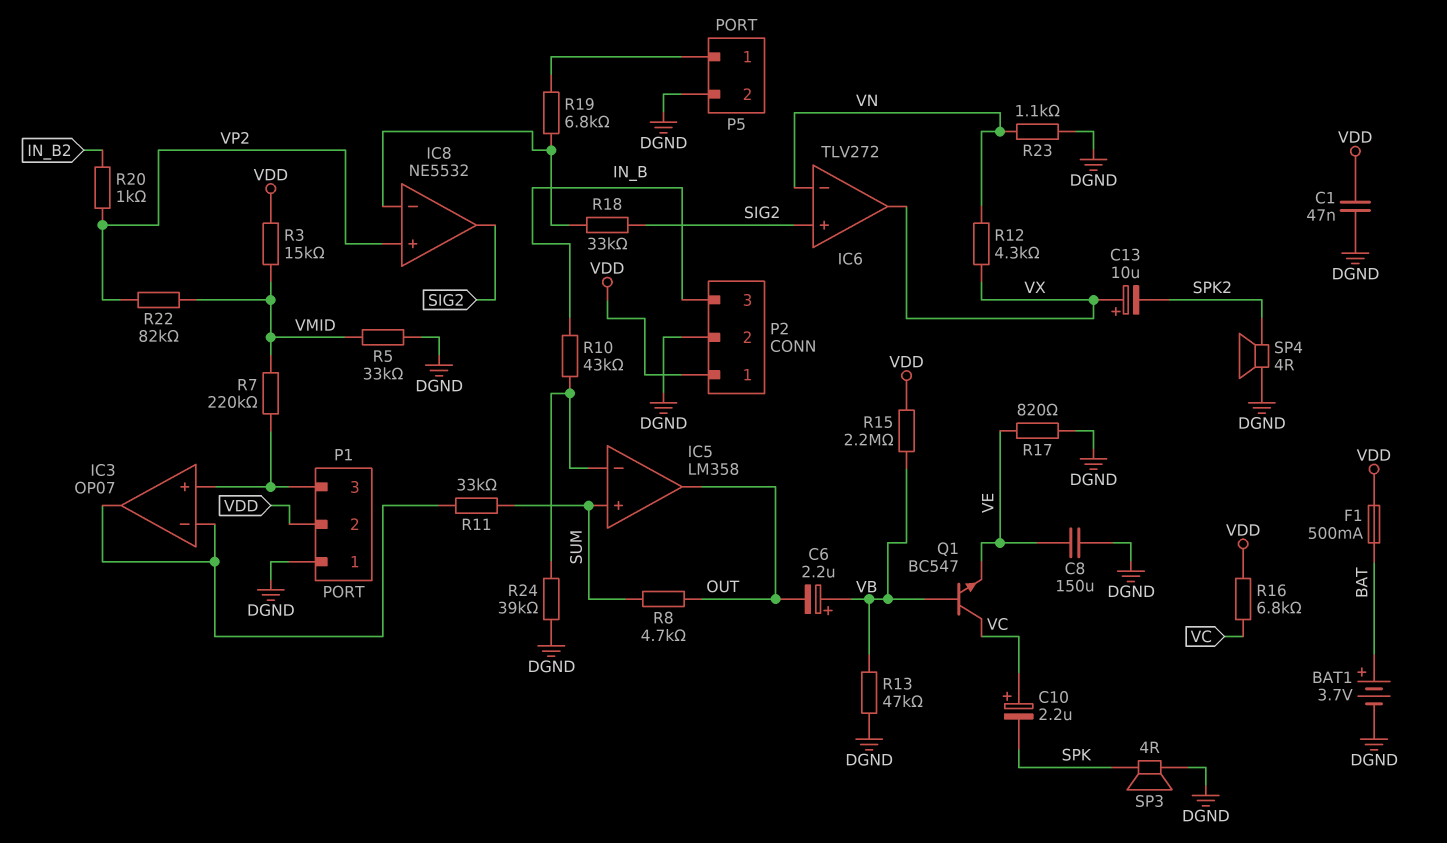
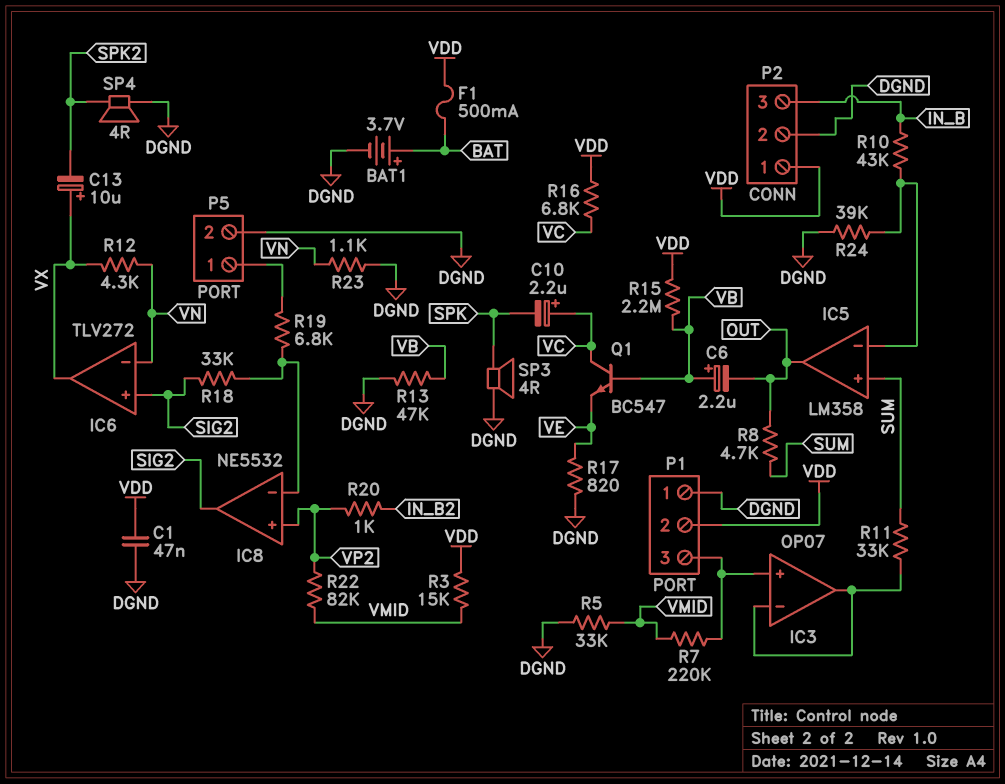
C8: 150uF (DGND, VE) -> none

